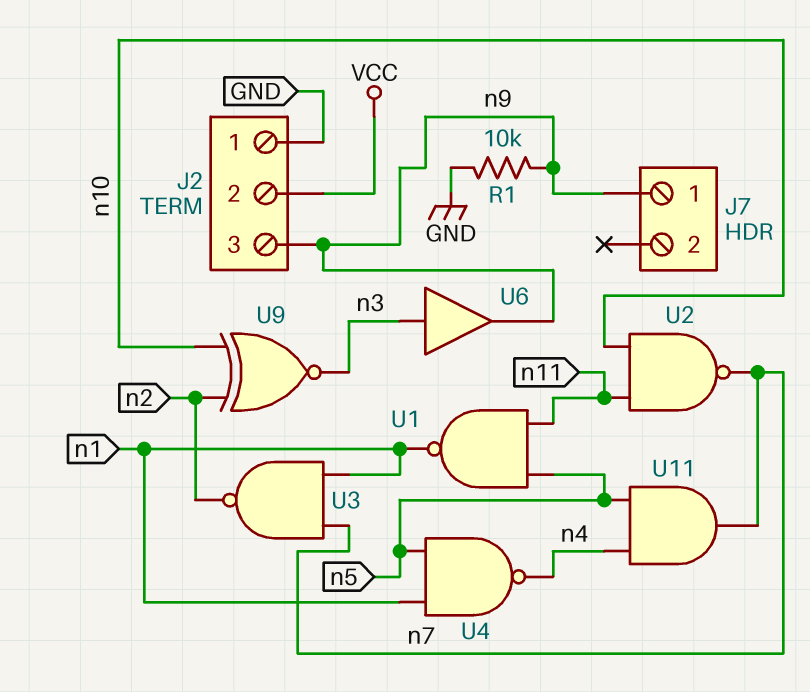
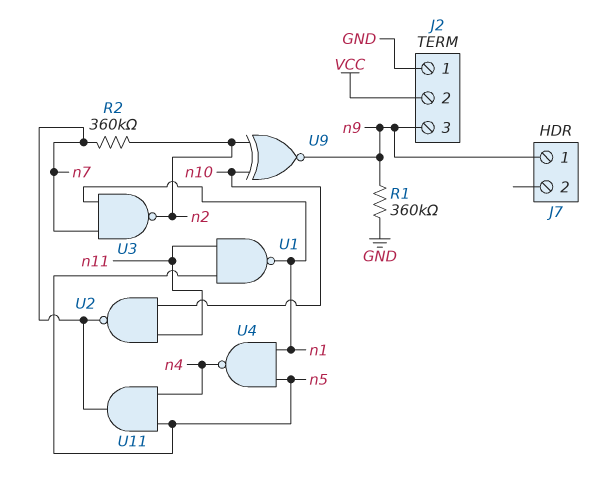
R1: 10k (GND, n9) -> 360k (GND, n9)
R2: none -> 360k (n2, n7)
U6: buffer (in n3, out n9) -> none
U9: XNOR (in n2, in n10, out n3) -> XNOR (in n2, in n10, out n9)

